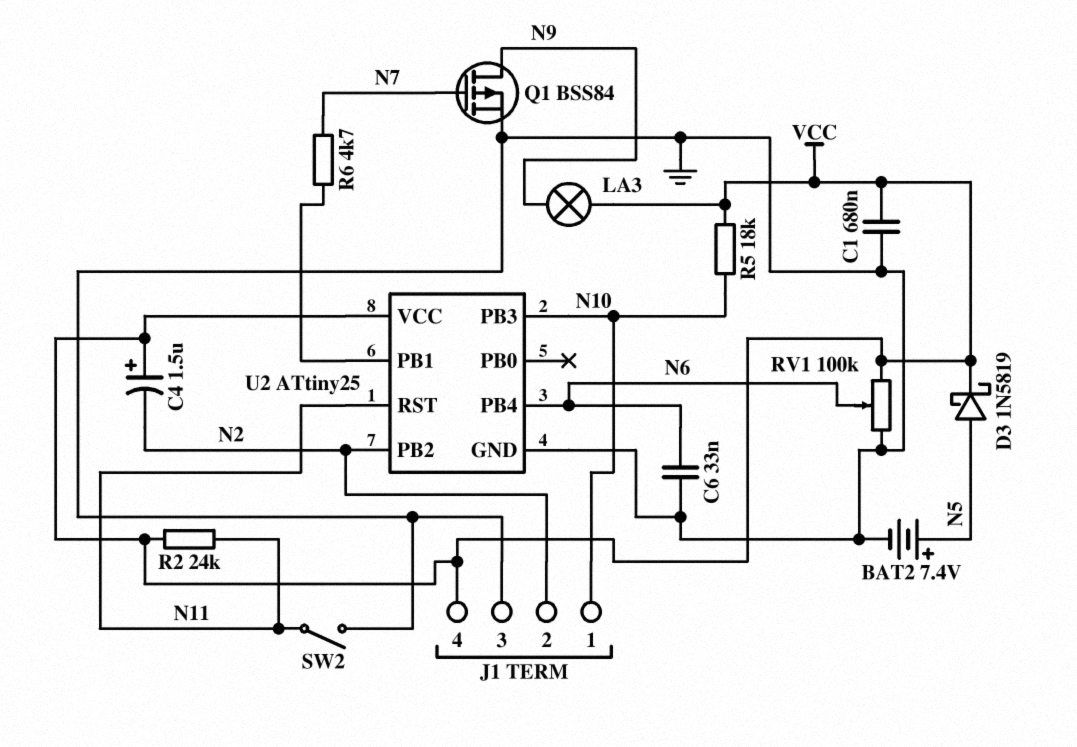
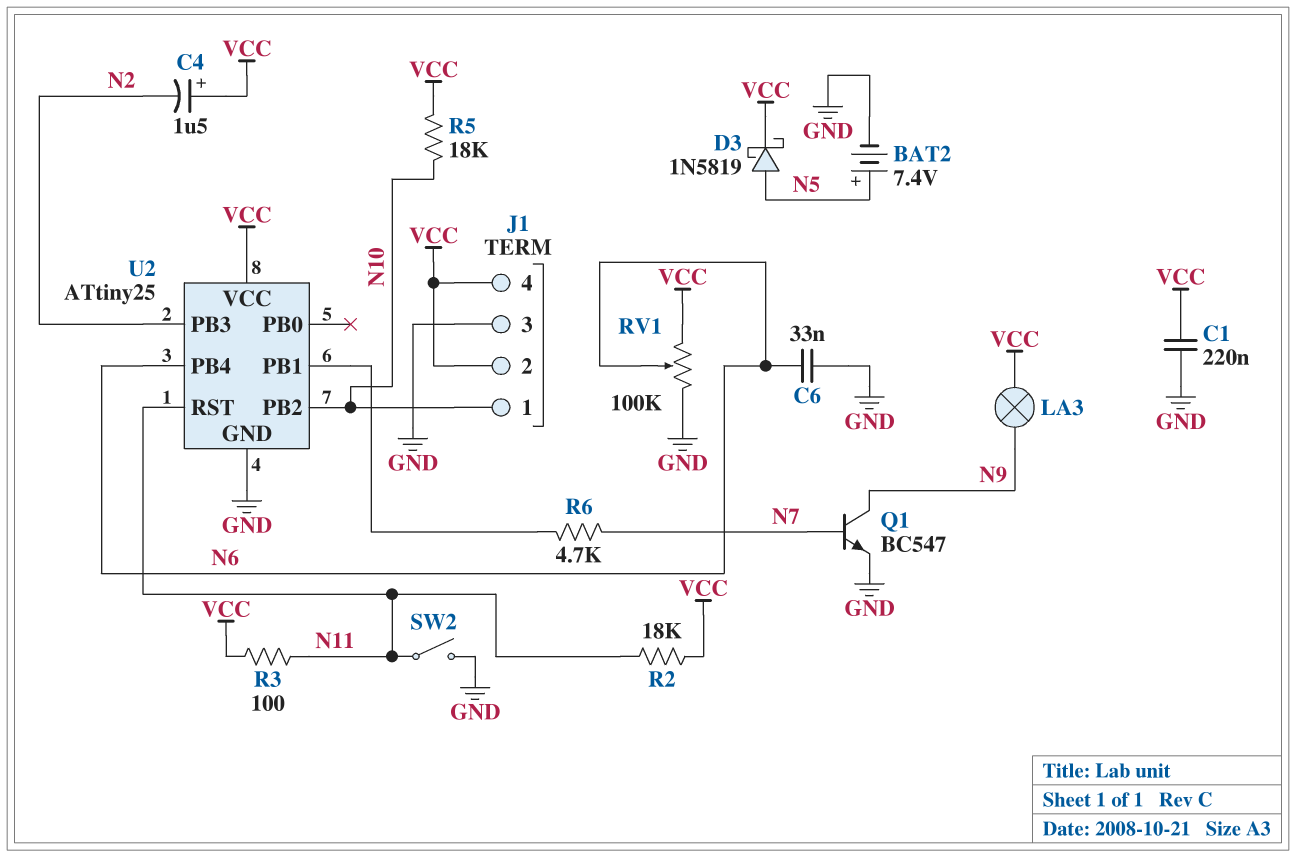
C1: 680nF (GND, VCC) -> 220nF (GND, VCC)
J1 pin 2: N2 -> VCC
Q1: PMOS BSS84 (G N7, D N9, S GND) -> NPN BC547 (B N7, C N9, E GND)
R2: 24k (N11, VCC) -> 18k (N11, VCC)
R3: none -> 100 (N11, VCC)
U2 pin PB2: N2 -> N10
U2 pin PB3: N10 -> N2

